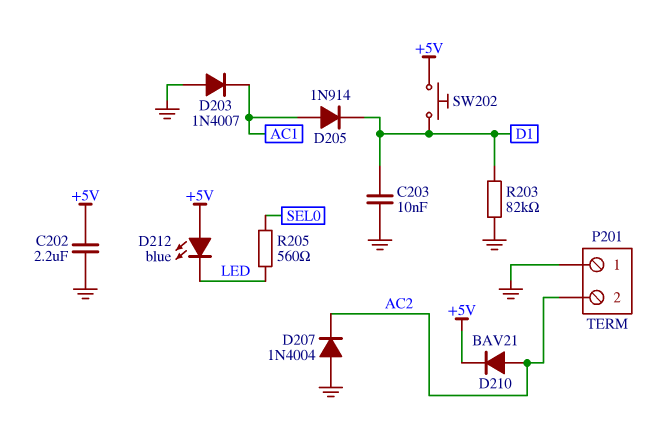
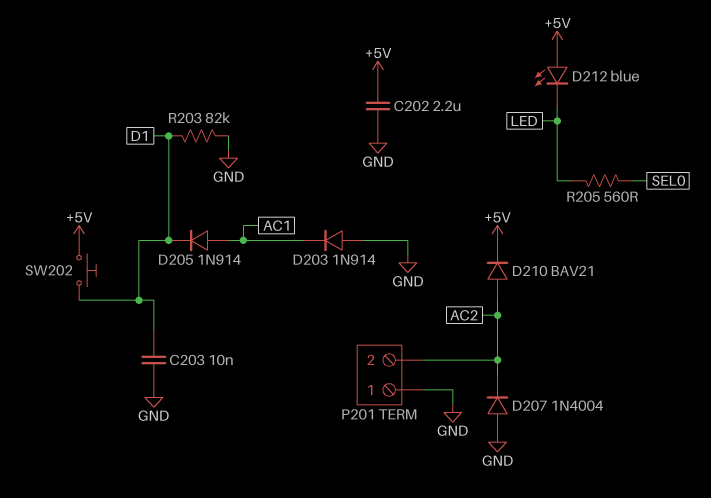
D203: diode 1N4007 (A GND, K AC1) -> diode 1N914 (A GND, K AC1)

